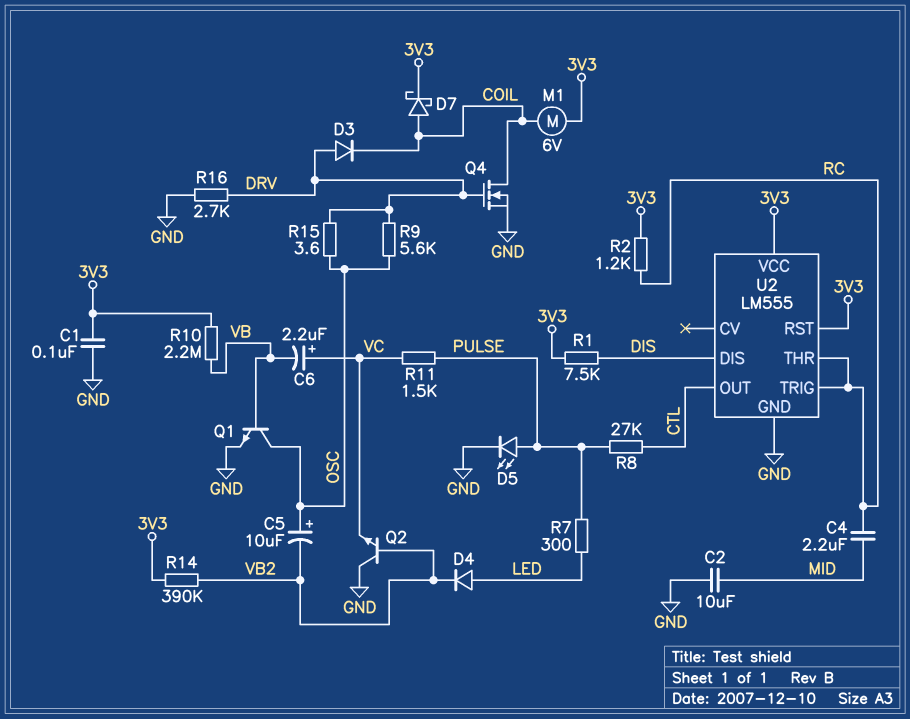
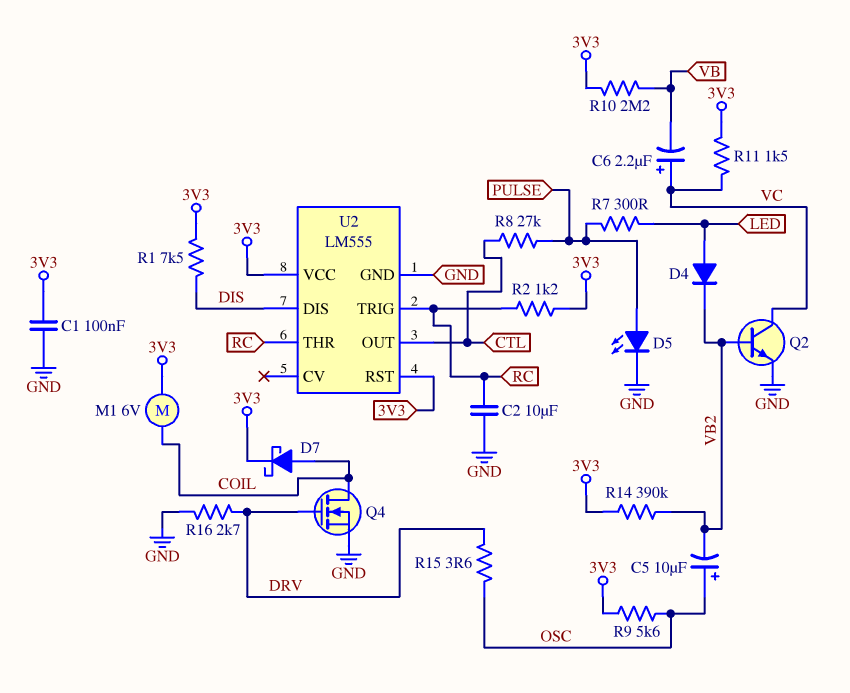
C2: 10uF (GND, MID) -> 10uF (GND, RC)
C4: 2.2uF (MID, RC) -> none
D3: diode (A DRV, K COIL) -> none
Q1: NPN (B VB, C OSC, E GND) -> none
Q2: NPN (B VB2, C GND, E VC) -> NPN (B VB2, C VC, E GND)
R9: 5.6k (DRV, OSC) -> 5.6k (3V3, OSC)
R11: 1.5k (PULSE, VC) -> 1.5k (3V3, VC)

